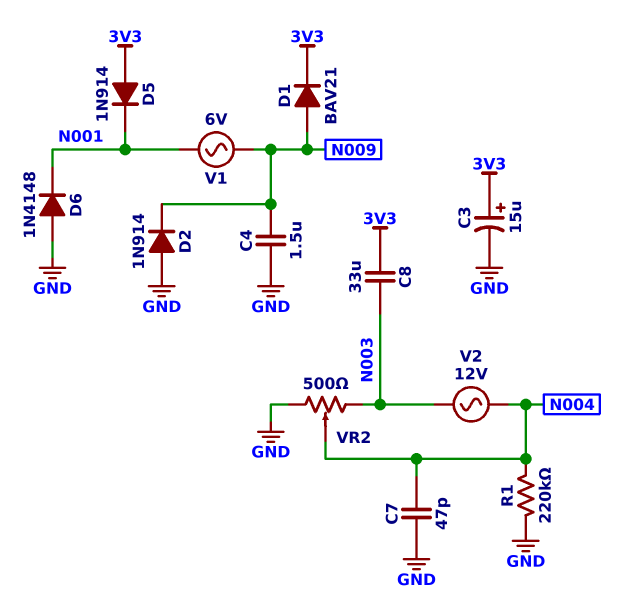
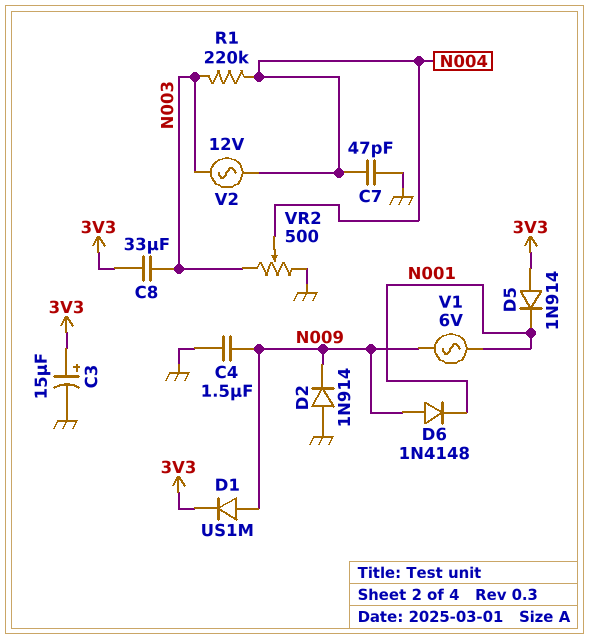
D1: diode BAV21 (A N009, K 3V3) -> diode US1M (A N009, K 3V3)
D6: diode 1N4148 (A GND, K N001) -> diode 1N4148 (A N009, K N001)
R1: 220k (GND, N004) -> 220k (N003, N004)

